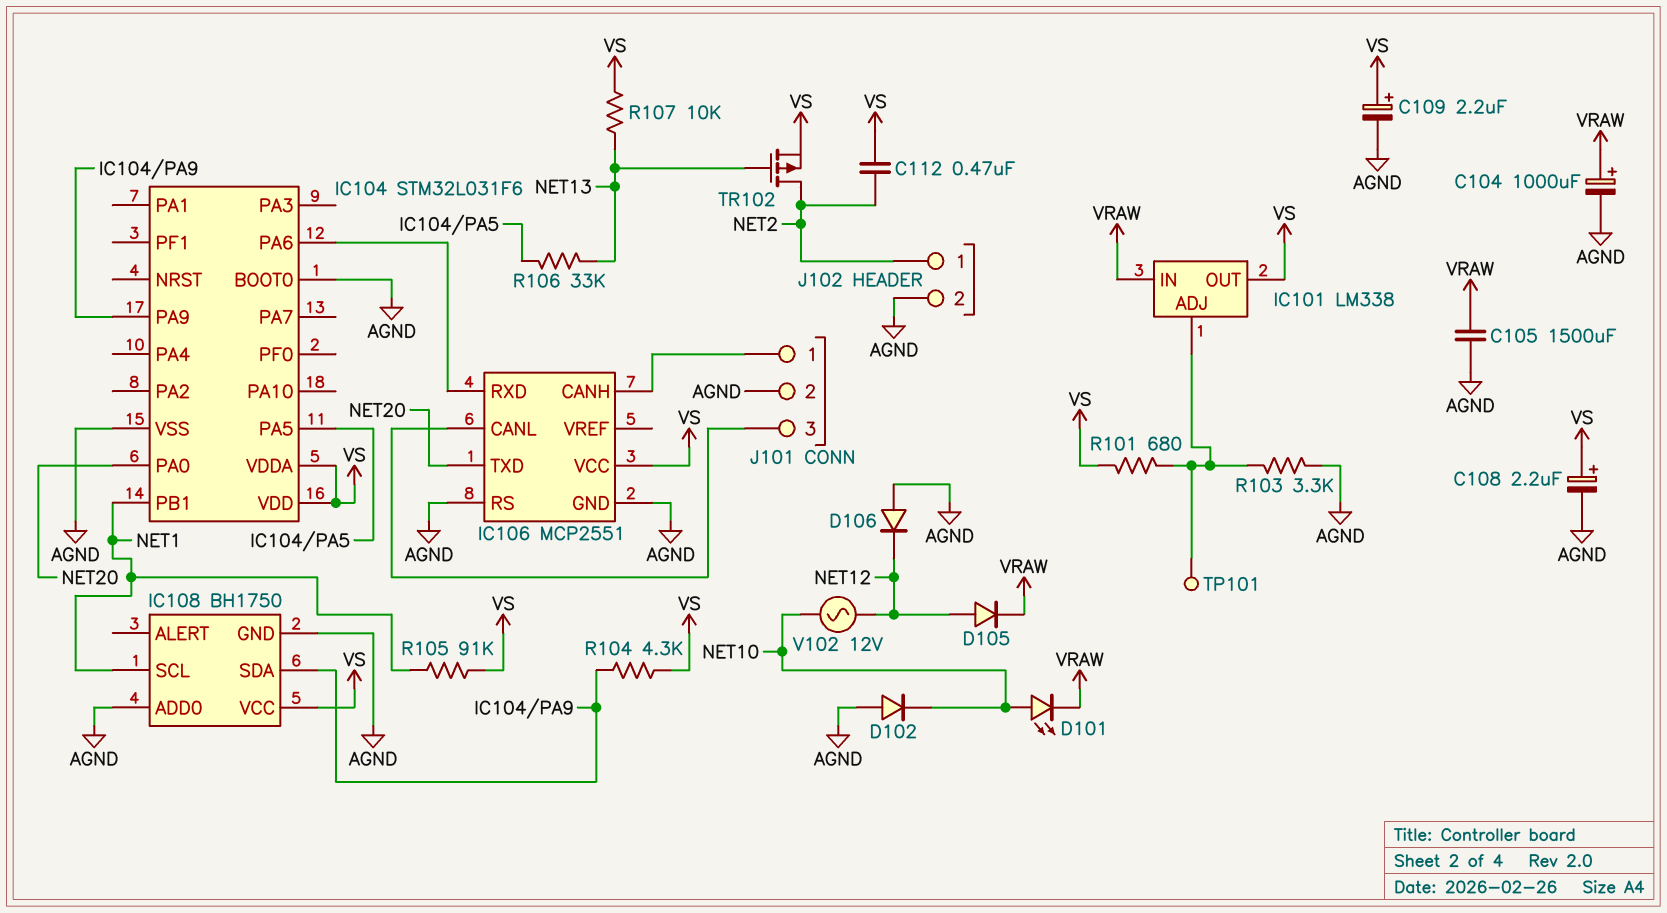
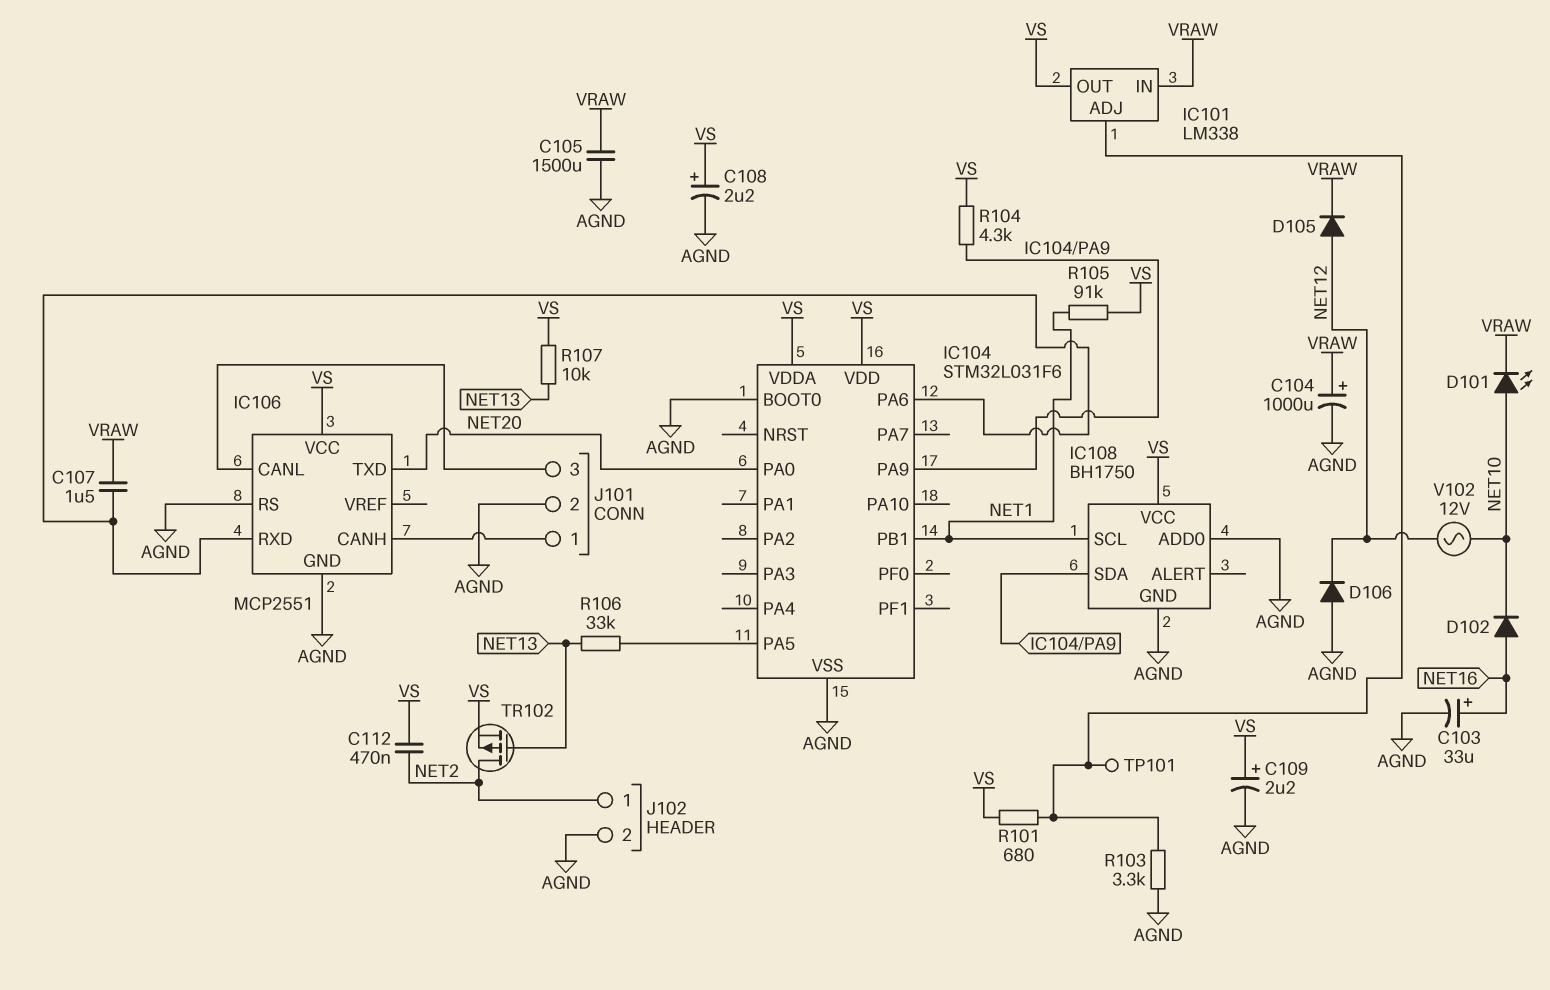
C103: none -> 33uF (plus NET16, minus AGND)
C107: none -> 1.5uF (IC104/PA6, VRAW)
D102: diode (A AGND, K NET10) -> diode (A NET16, K NET10)

